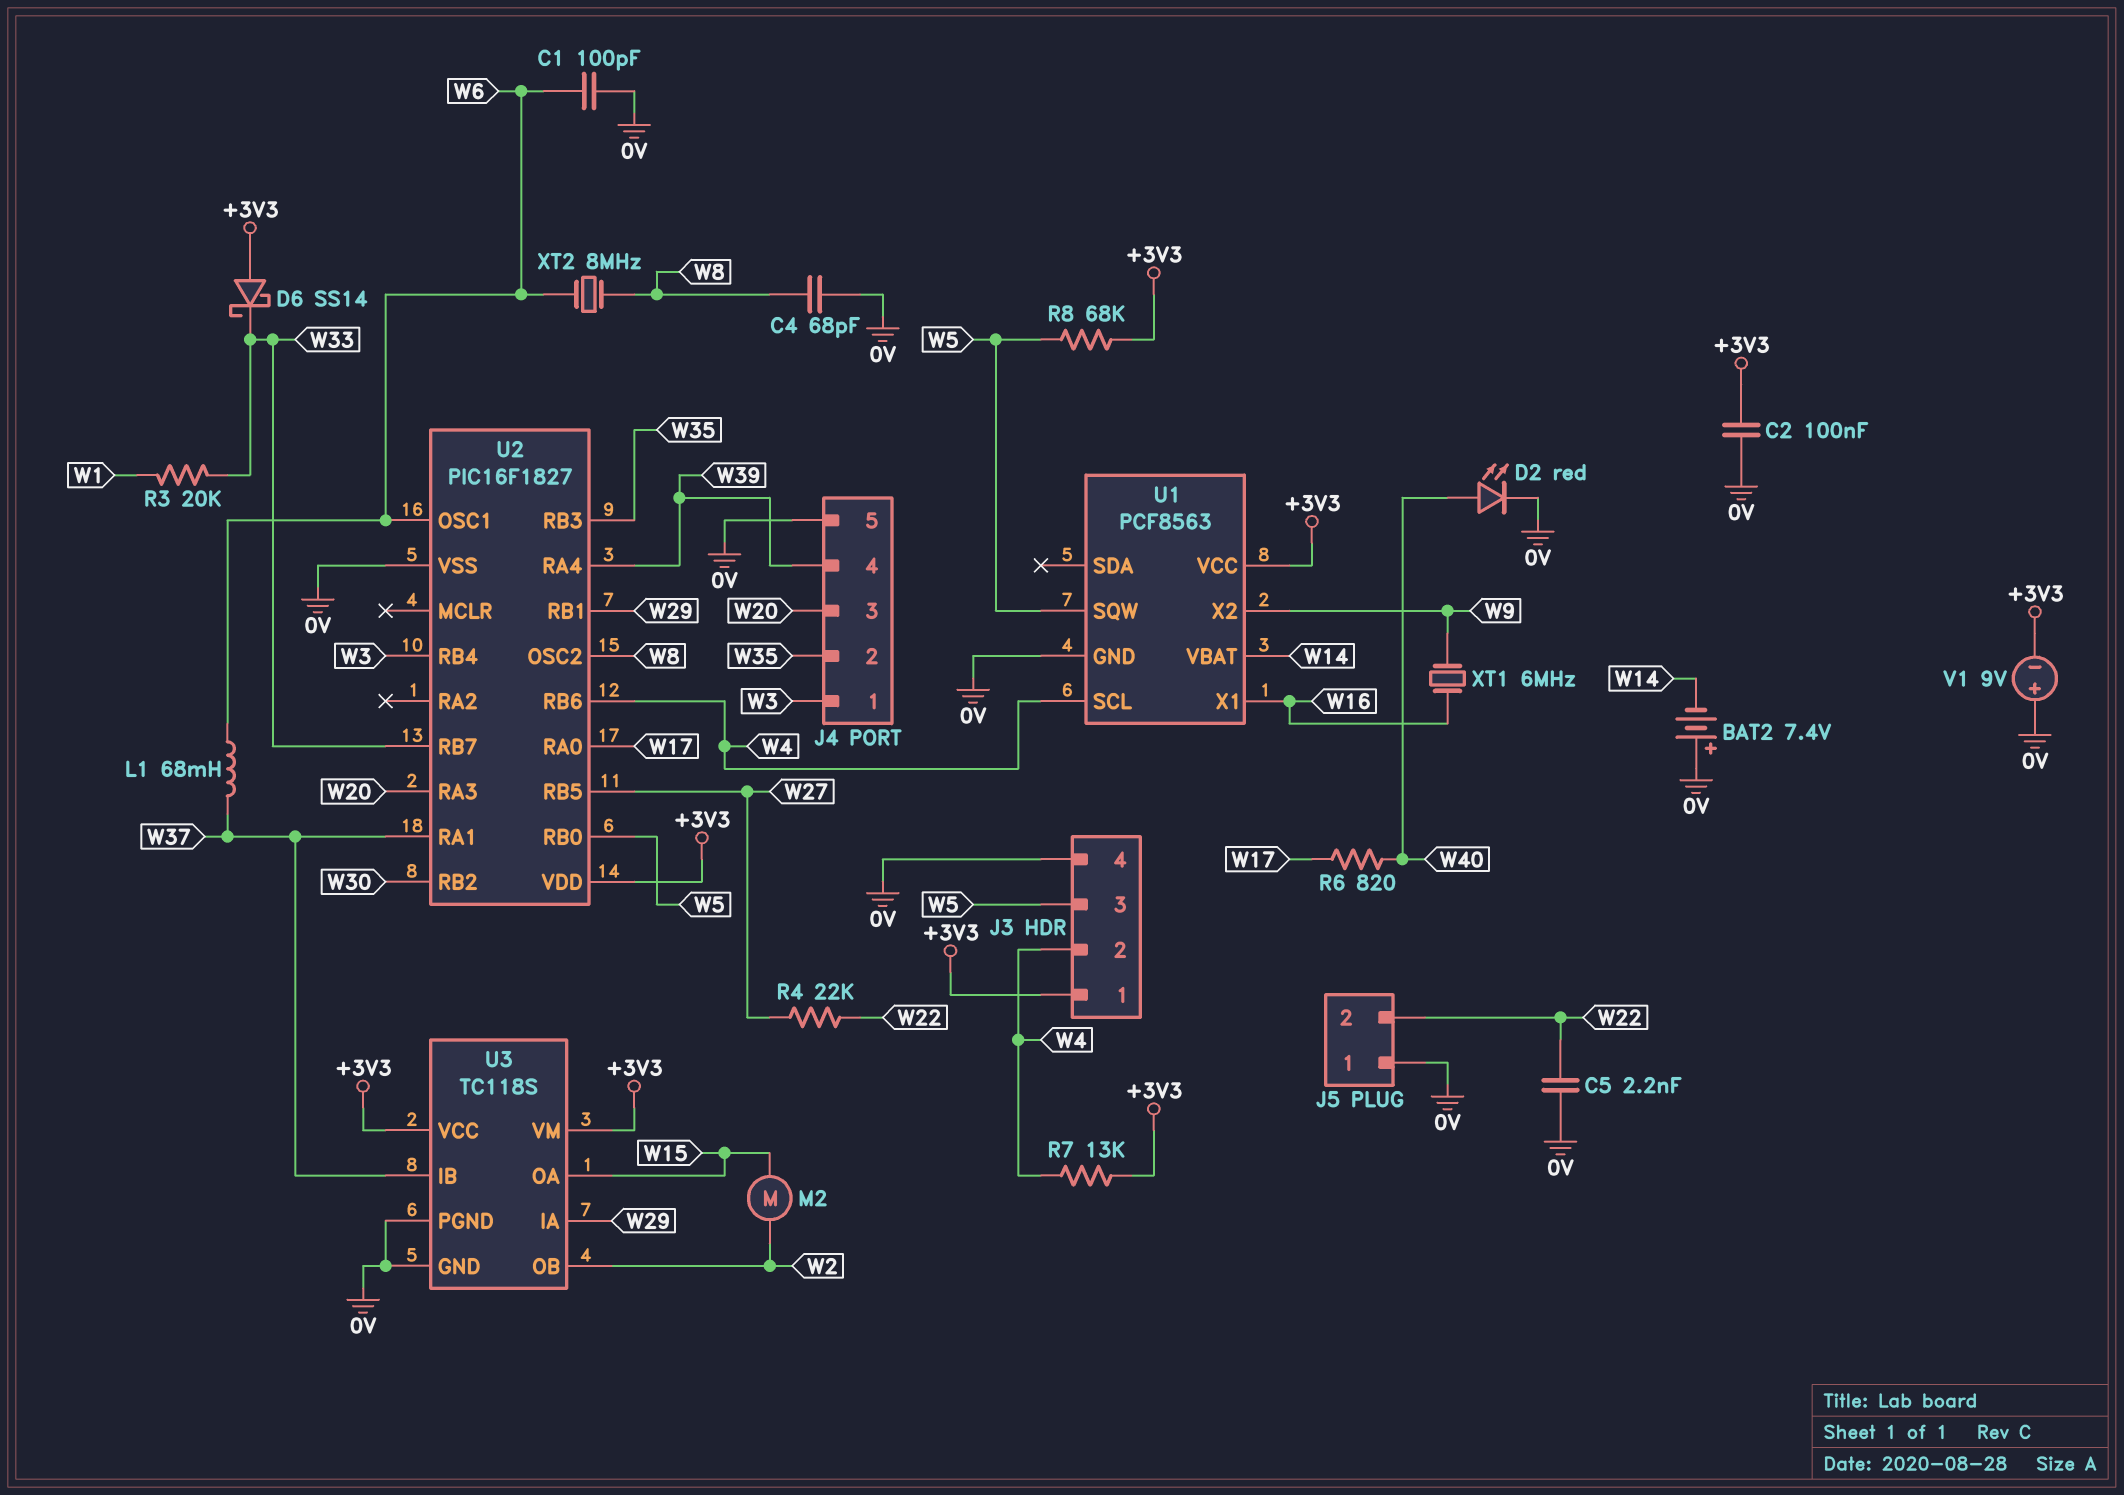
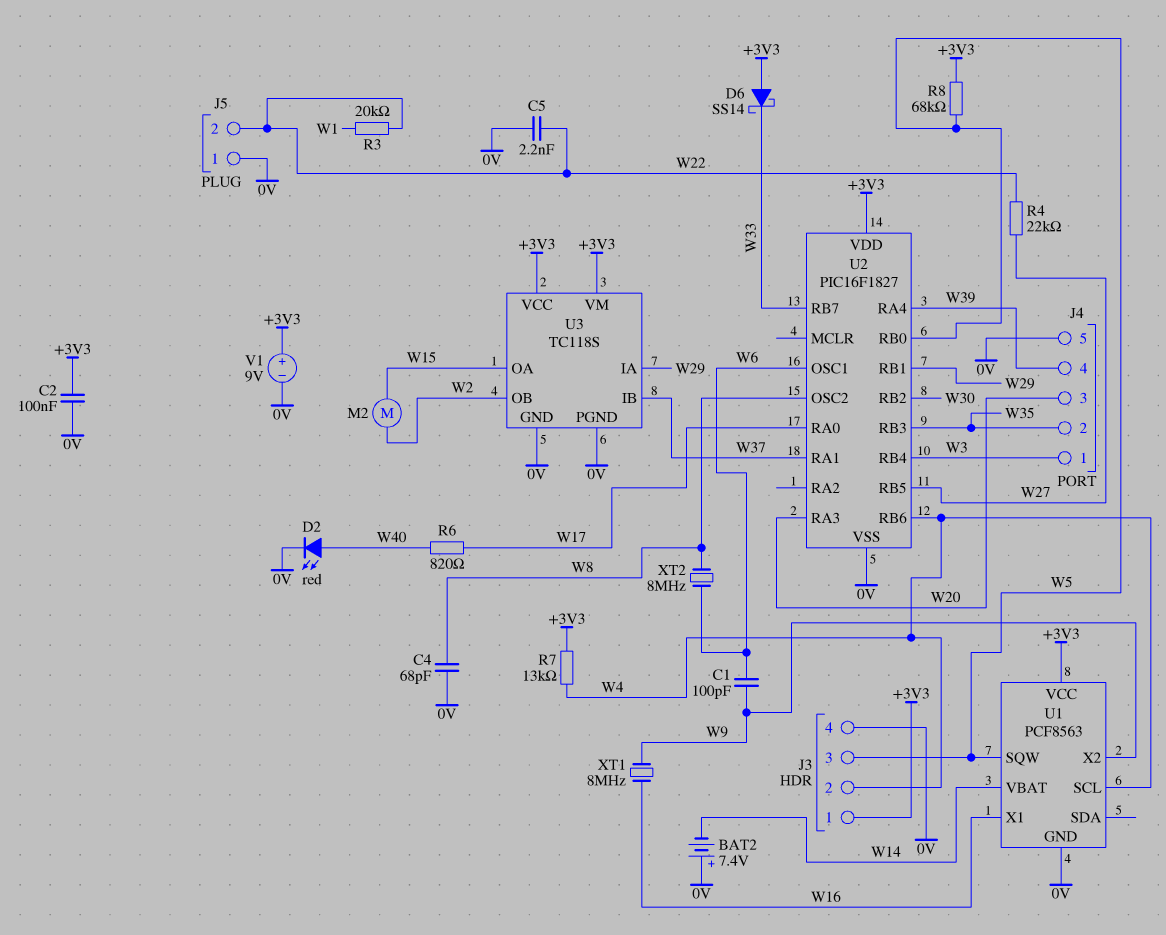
C1: 100pF (0V, W6) -> 100pF (W6, W9)
L1: 68mH (W6, W37) -> none
R3: 20k (W1, W33) -> 20k (W1, W22)
V1: 9V (plus 0V, minus +3V3) -> 9V (plus +3V3, minus 0V)
XT1: 6MHz (W9, W16) -> 8MHz (W9, W16)

